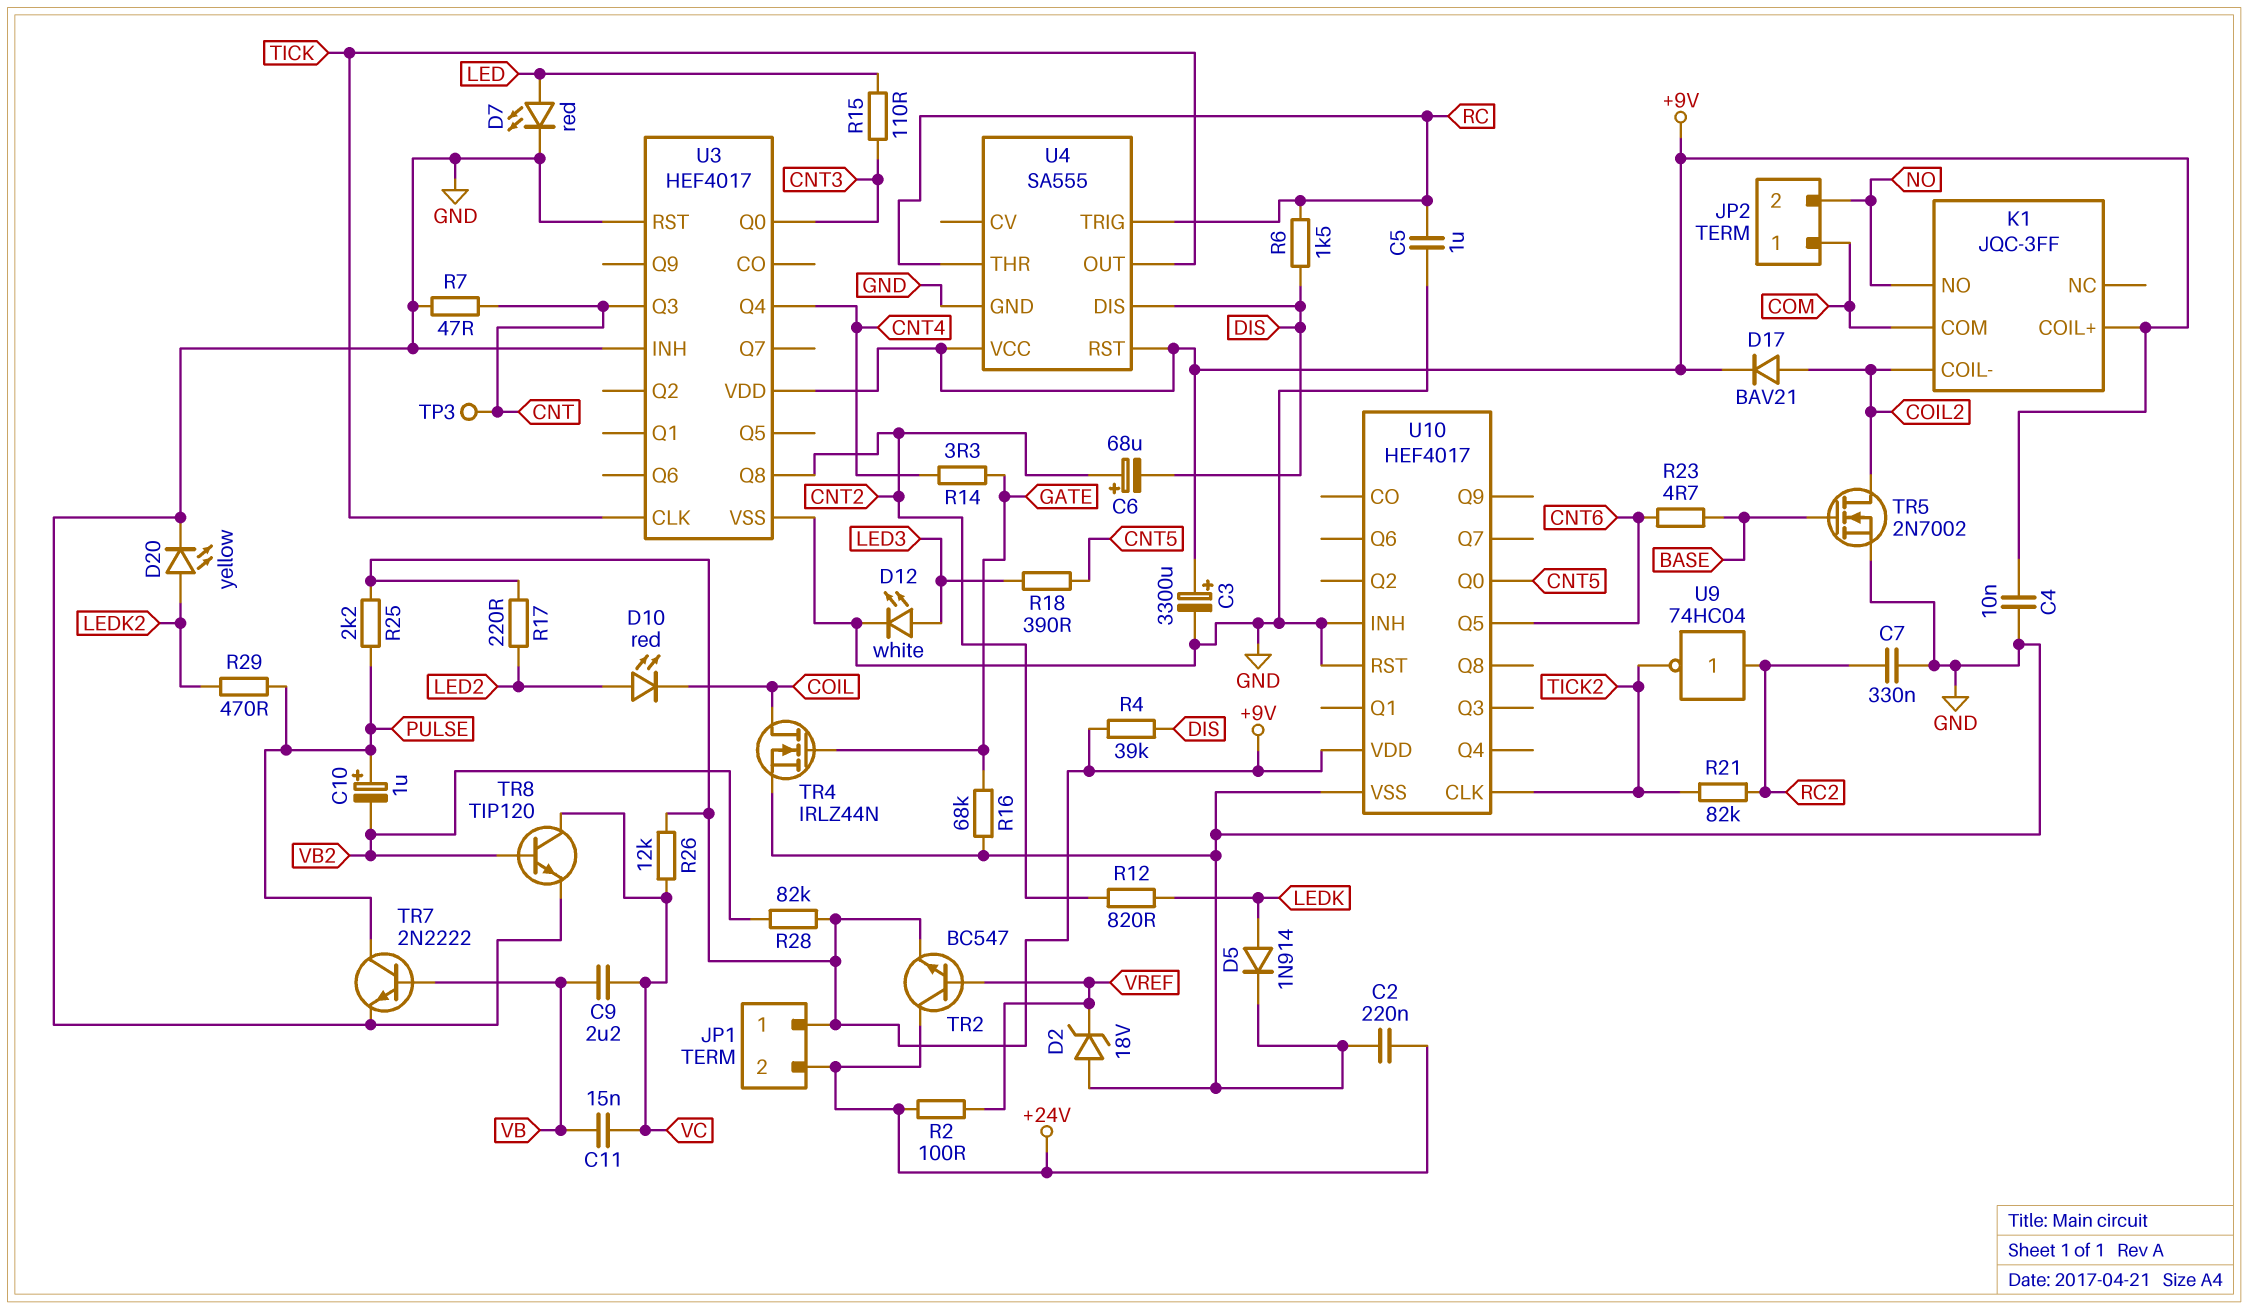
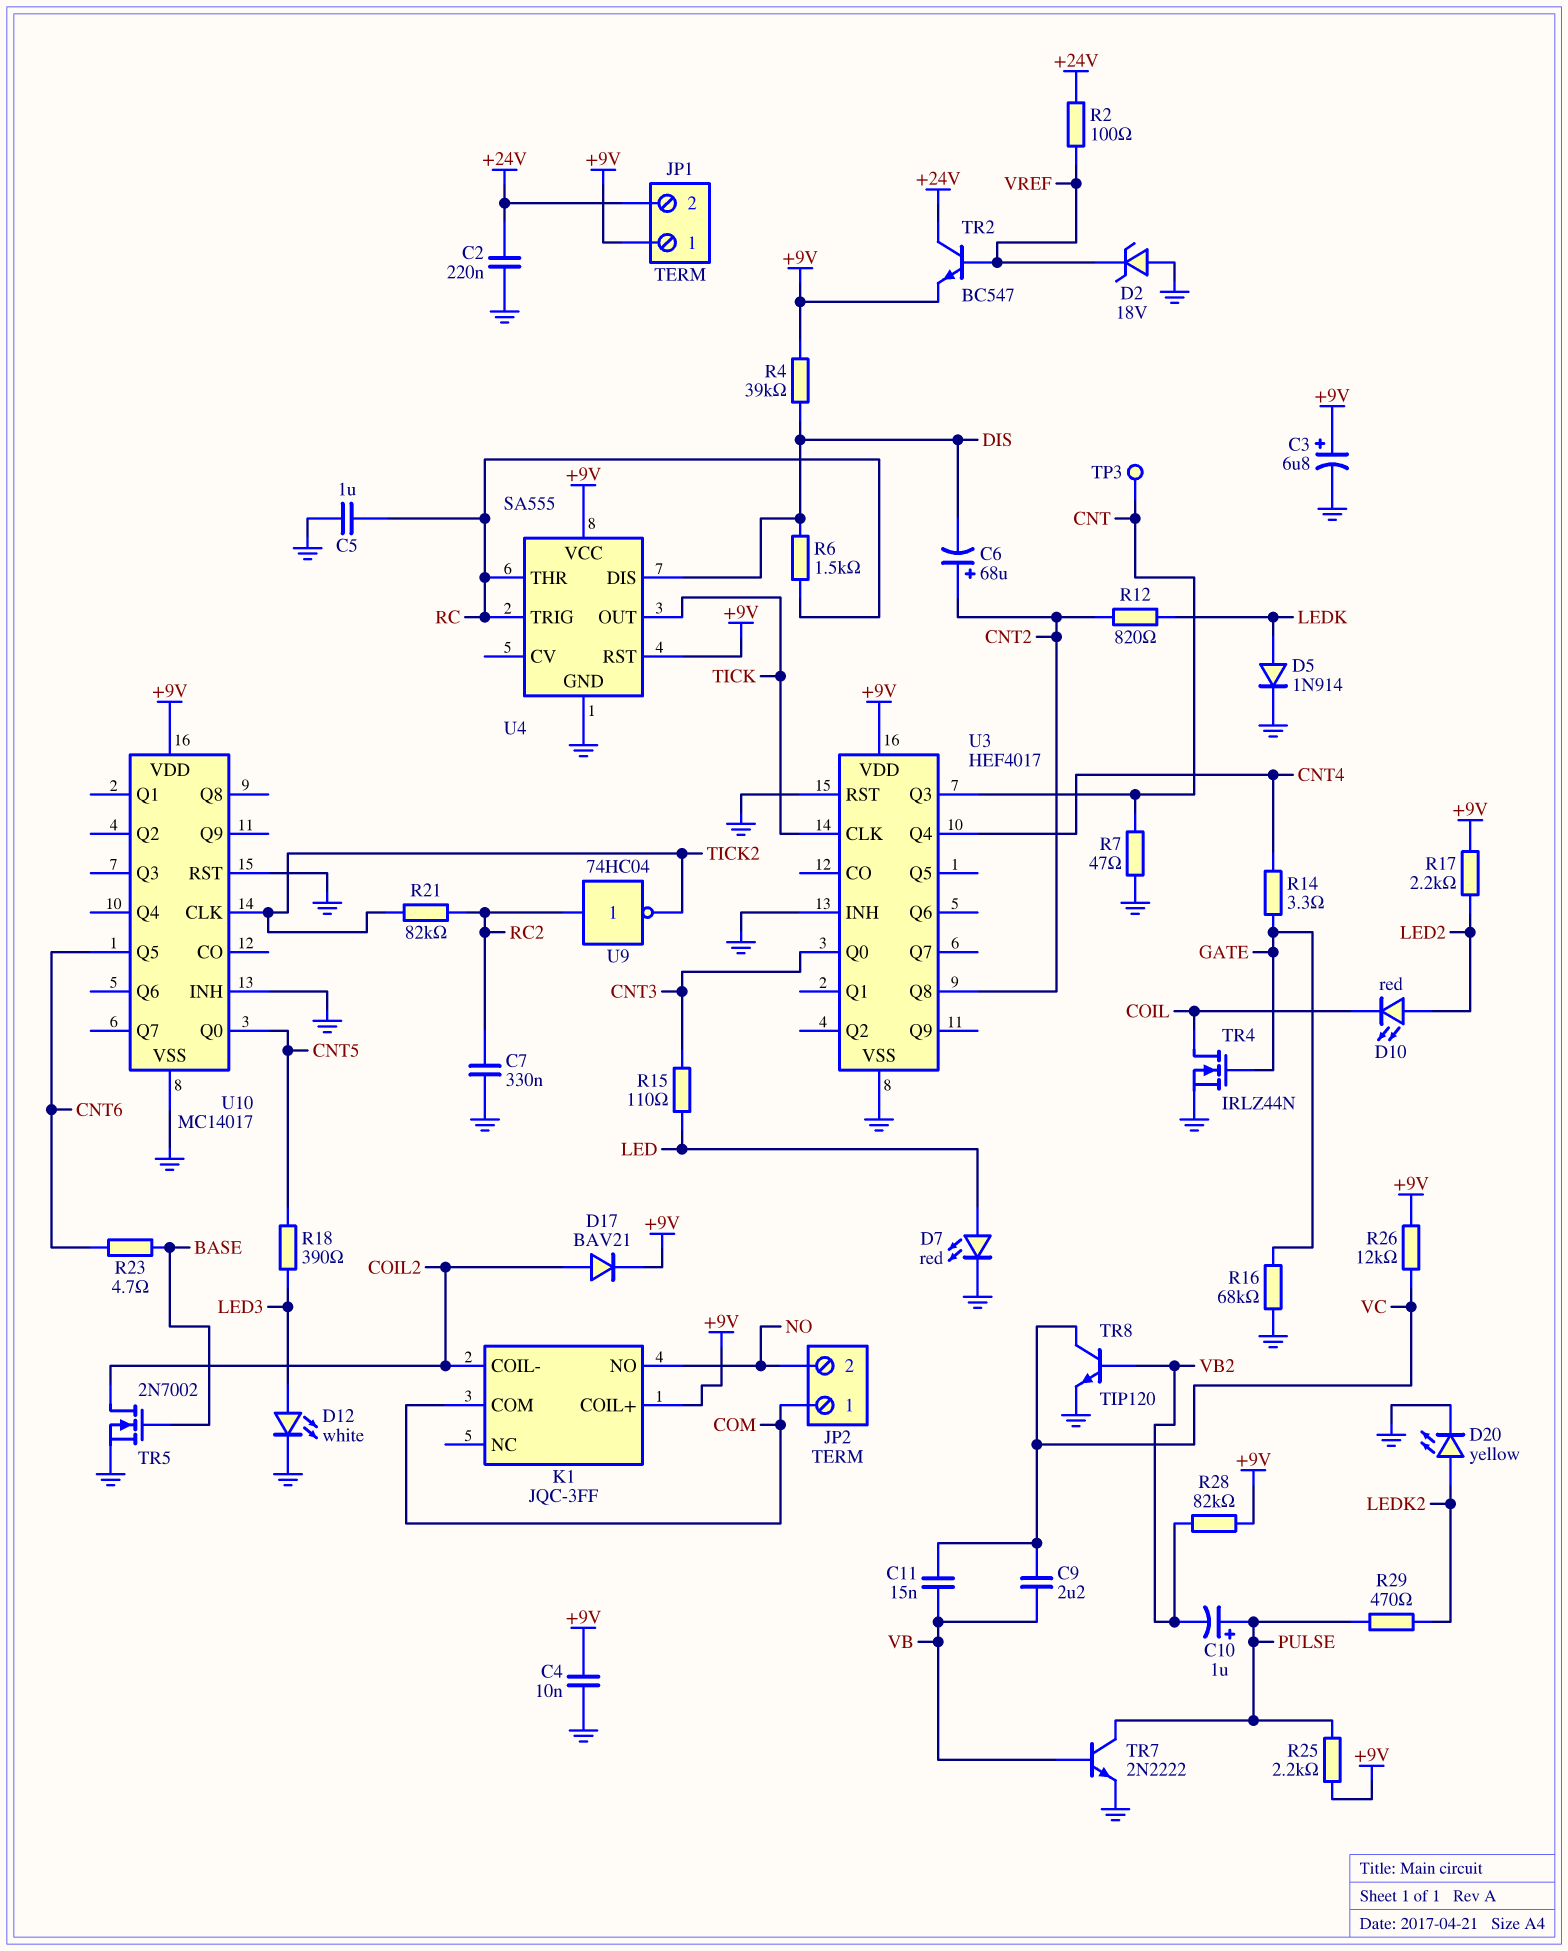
C3: 3300uF (plus +9V, minus GND) -> 6.8uF (plus +9V, minus GND)
R17: 220 (+9V, LED2) -> 2.2k (+9V, LED2)
U10: HEF4017 -> MC14017

